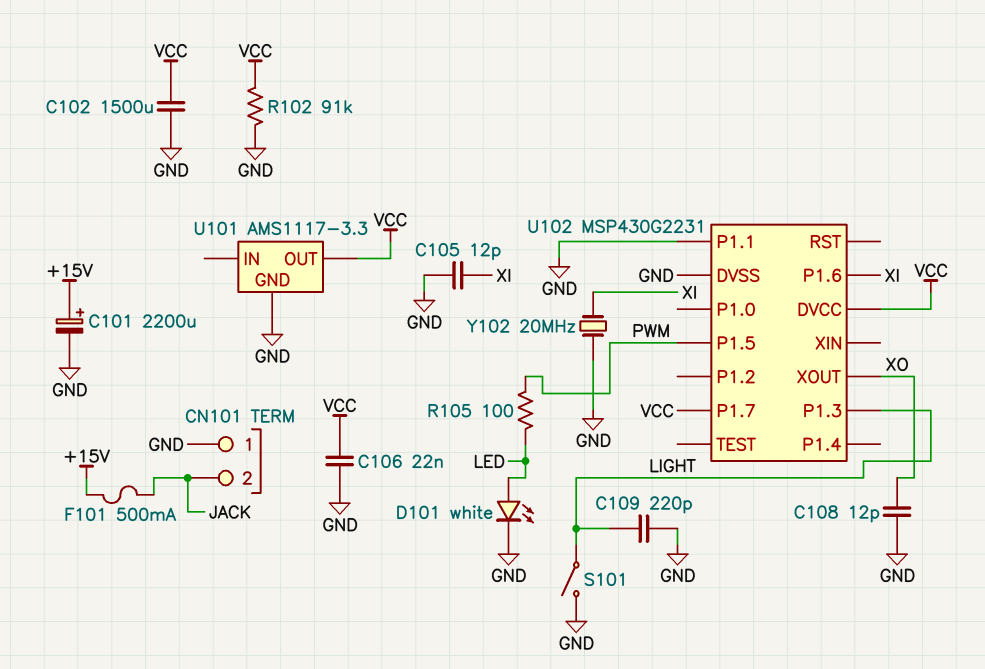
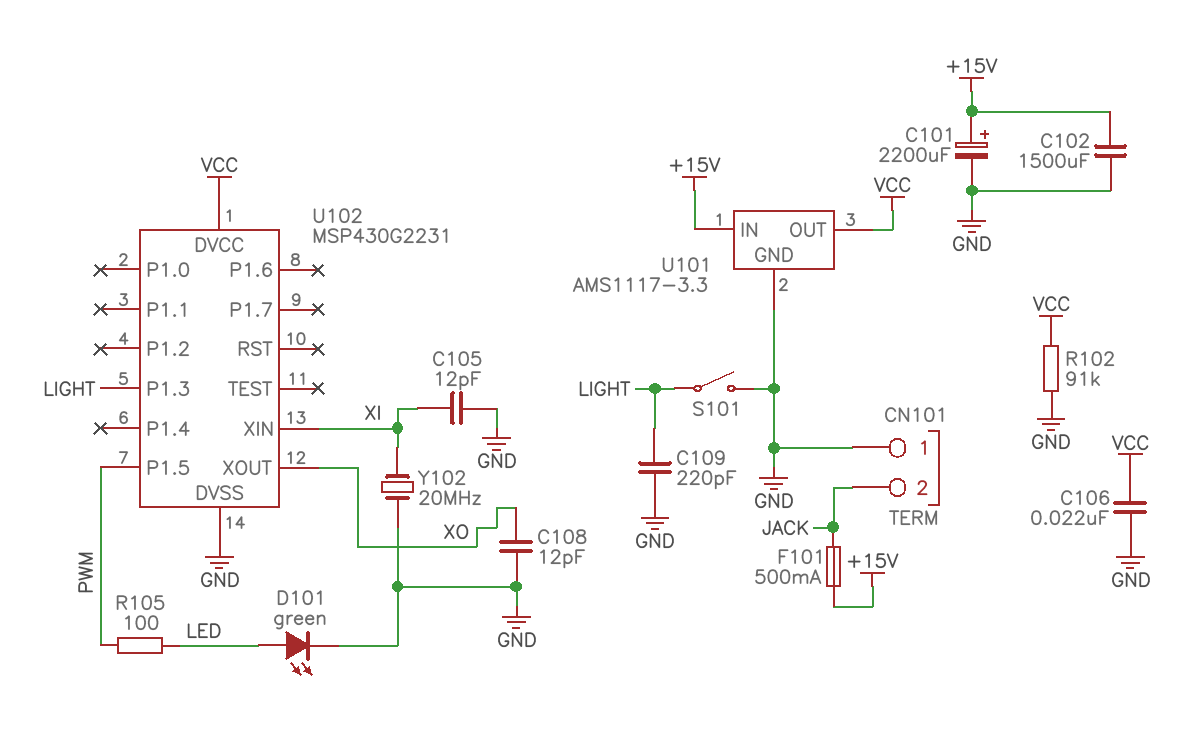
C102: 1500uF (GND, VCC) -> 1500uF (+15V, GND)
D101: LED white (A LED, K GND) -> LED green (A LED, K GND)
U101 pin IN: none -> +15V
U102 pin P1.1: GND -> none
U102 pin P1.6: XI -> none
U102 pin P1.7: VCC -> none
U102 pin XIN: none -> XI

